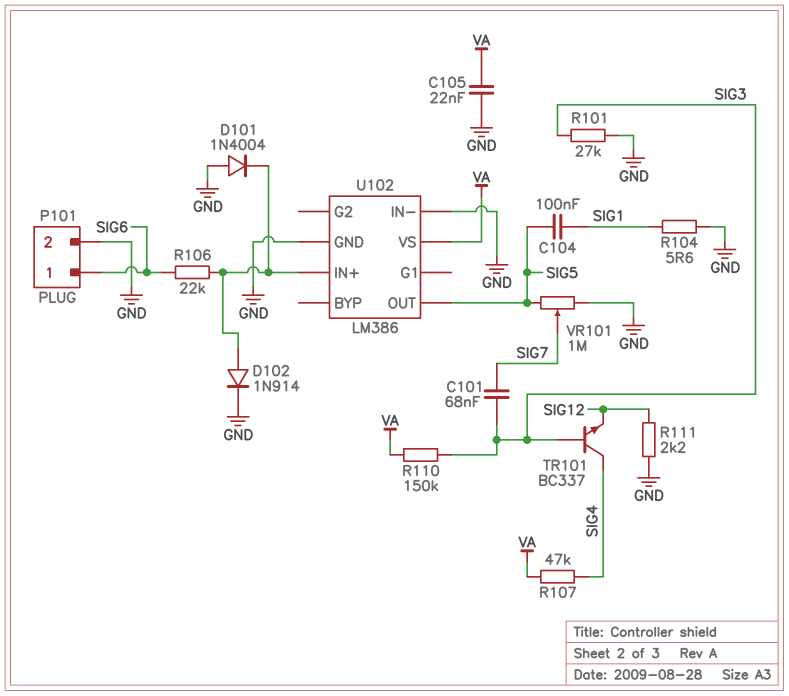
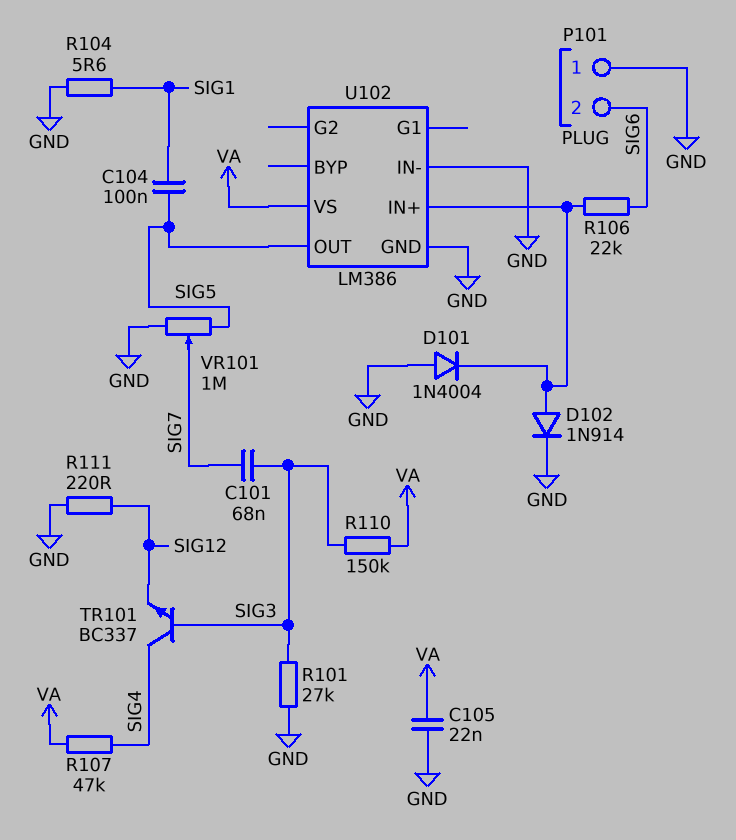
P101 pin 1: SIG6 -> GND
P101 pin 2: GND -> SIG6
R111: 2.2k (GND, SIG12) -> 220 (GND, SIG12)

